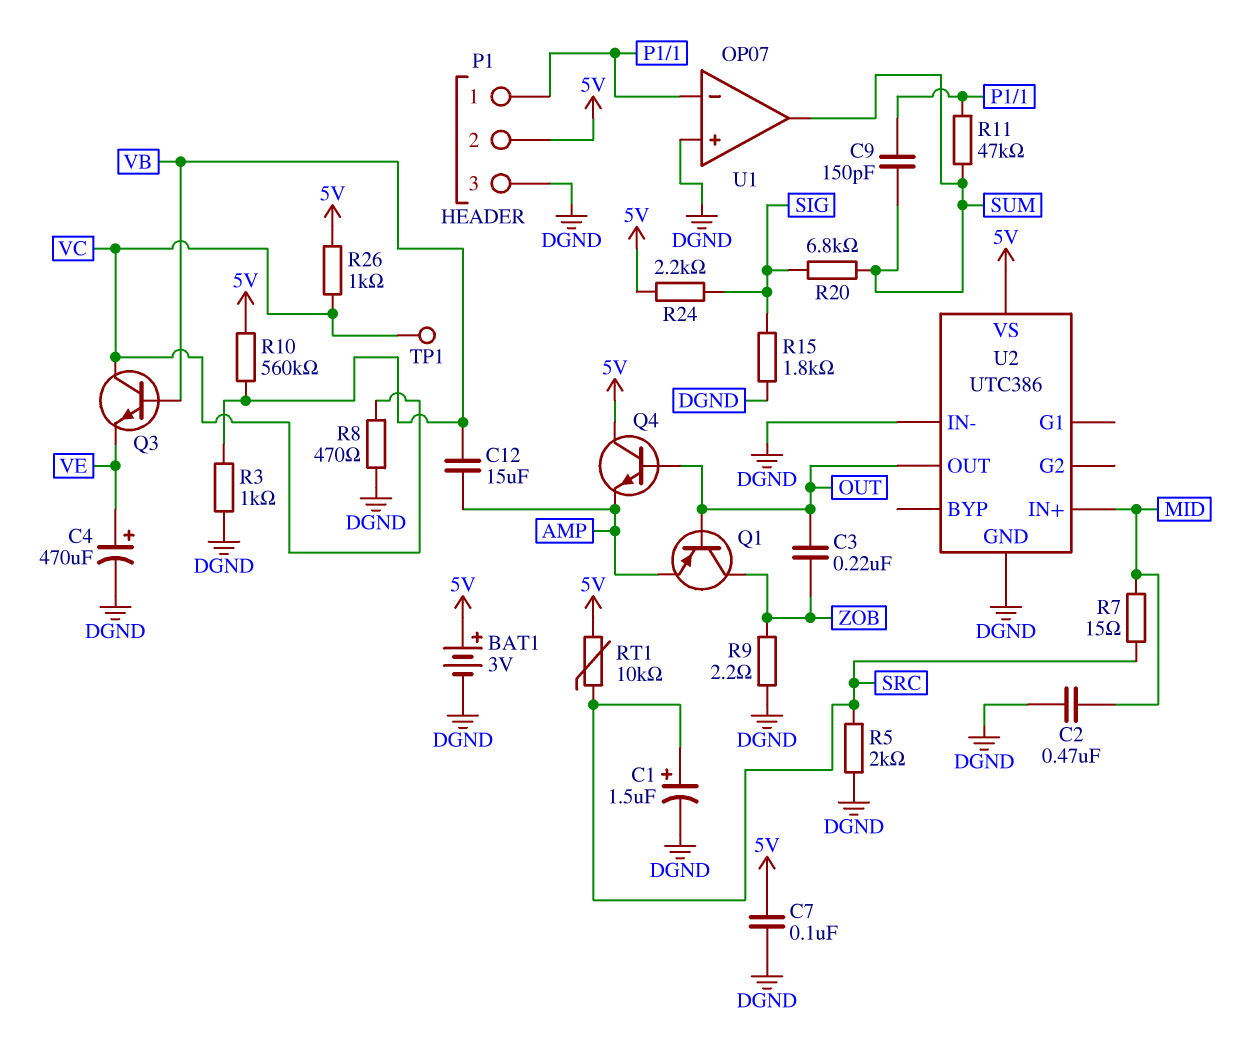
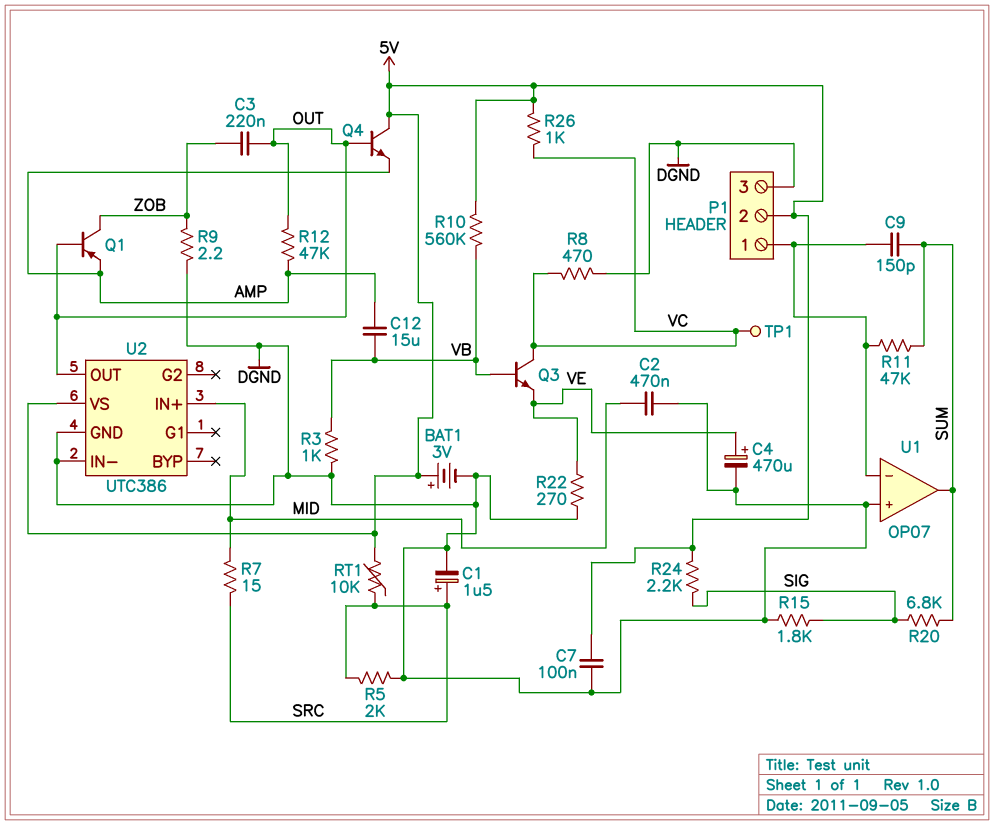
R12: none -> 47k (AMP, OUT)
R22: none -> 270 (DGND, VE)

